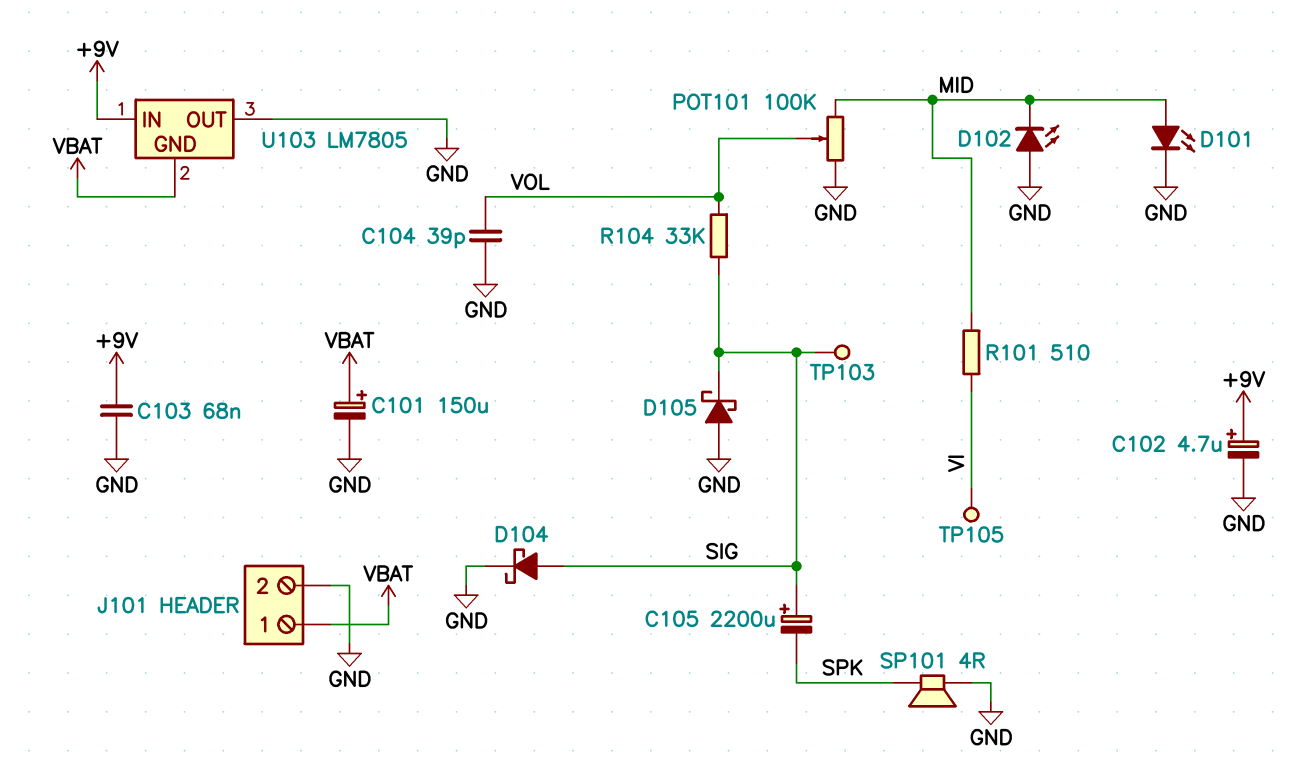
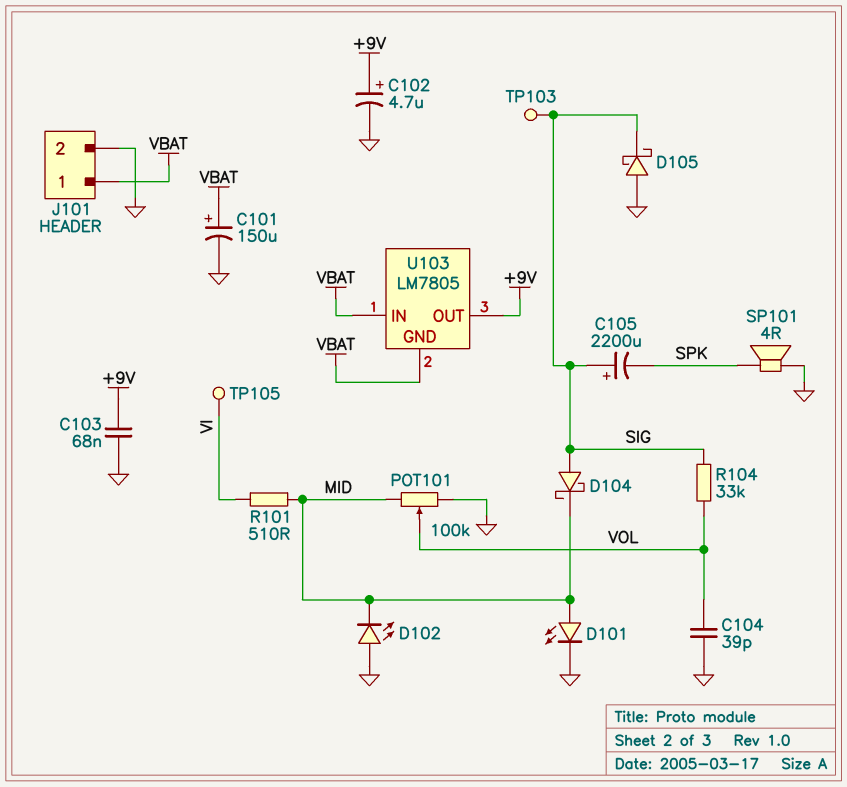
D104: schottky (A SIG, K GND) -> schottky (A SIG, K MID)
U103 pin IN: +9V -> VBAT
U103 pin OUT: GND -> +9V

